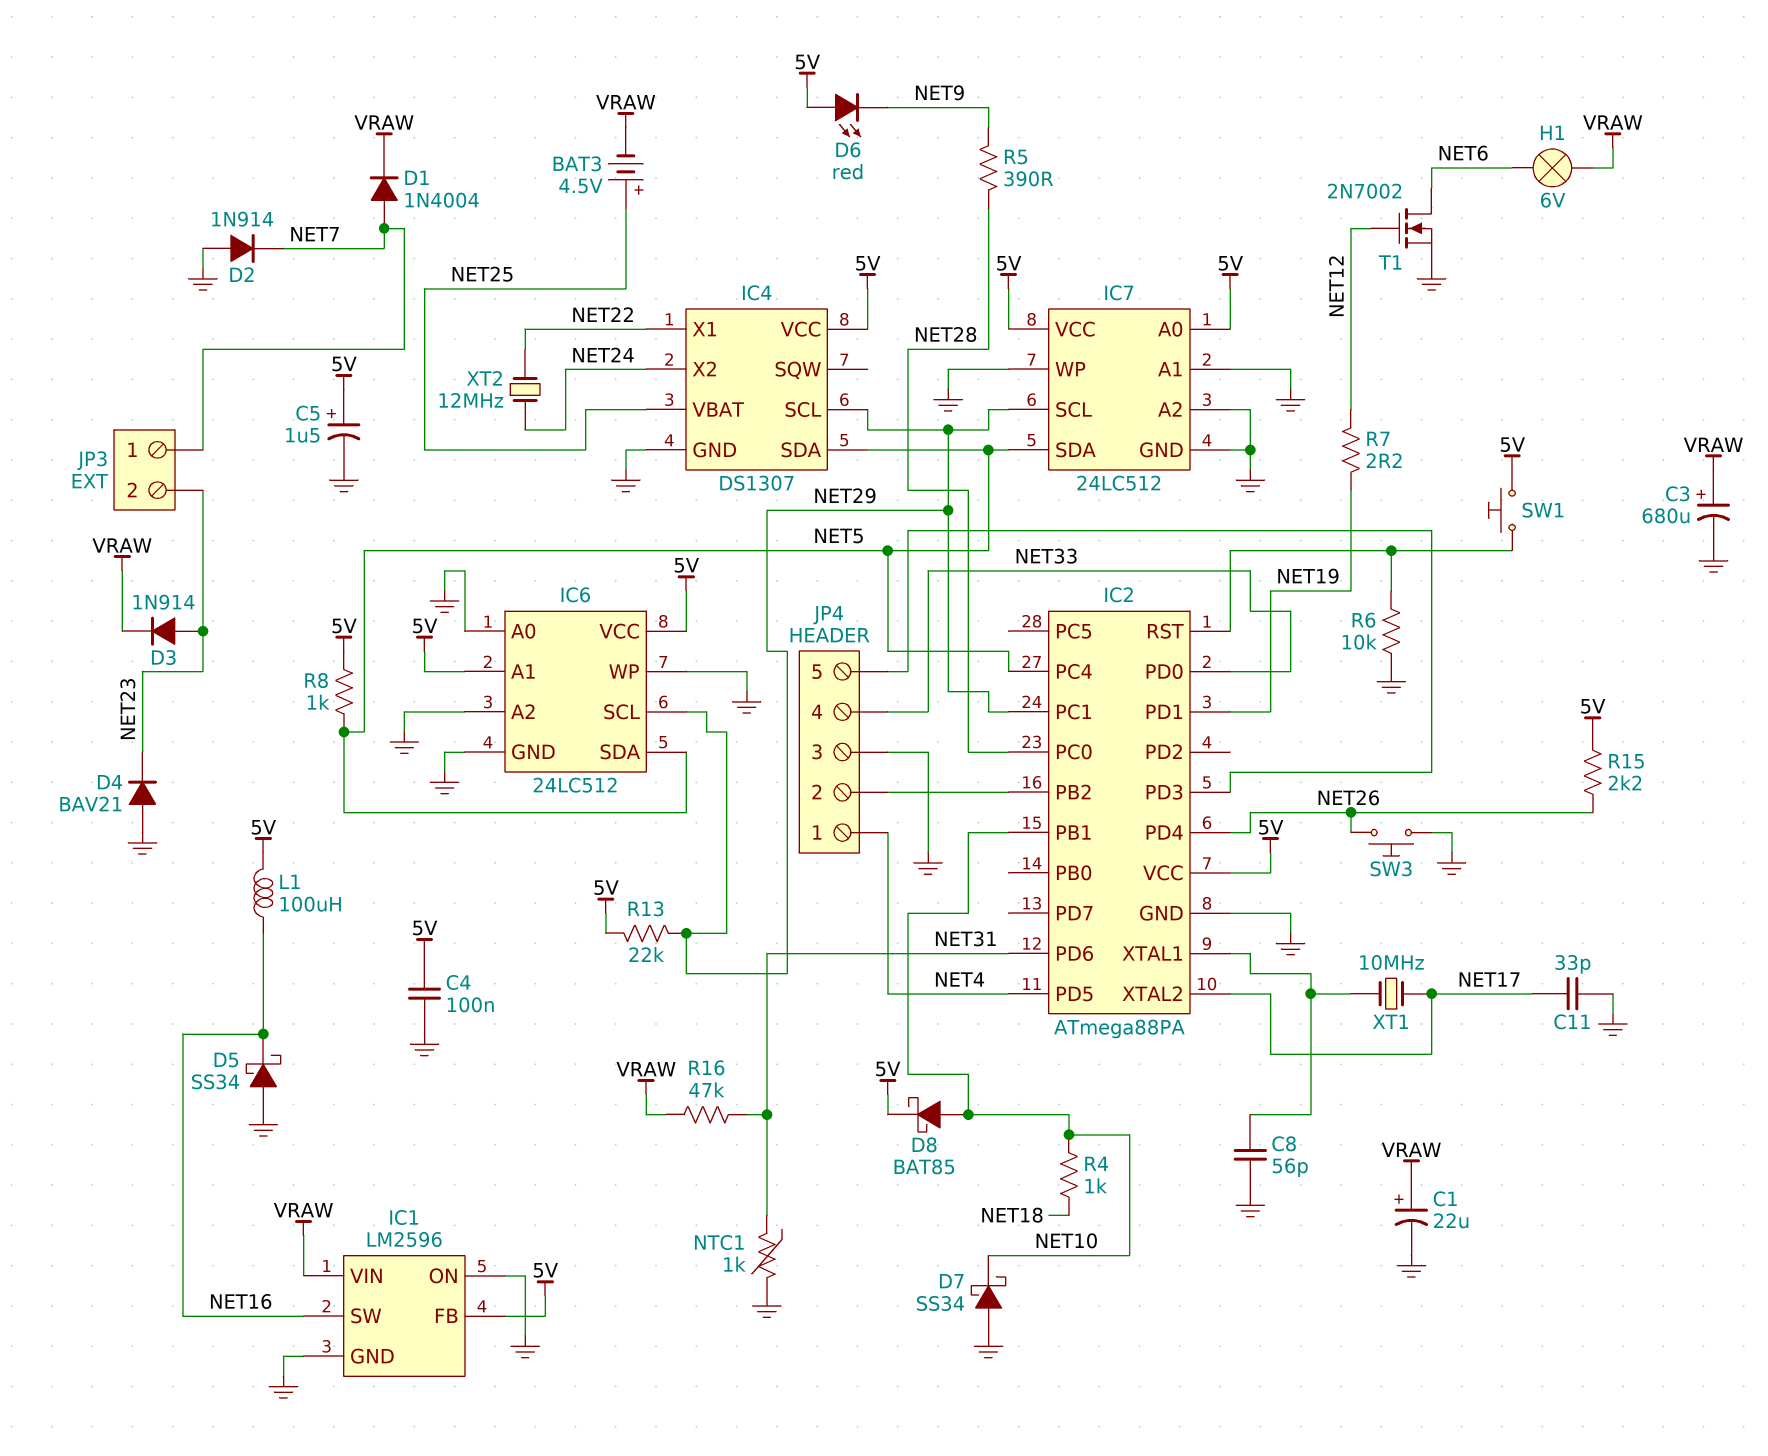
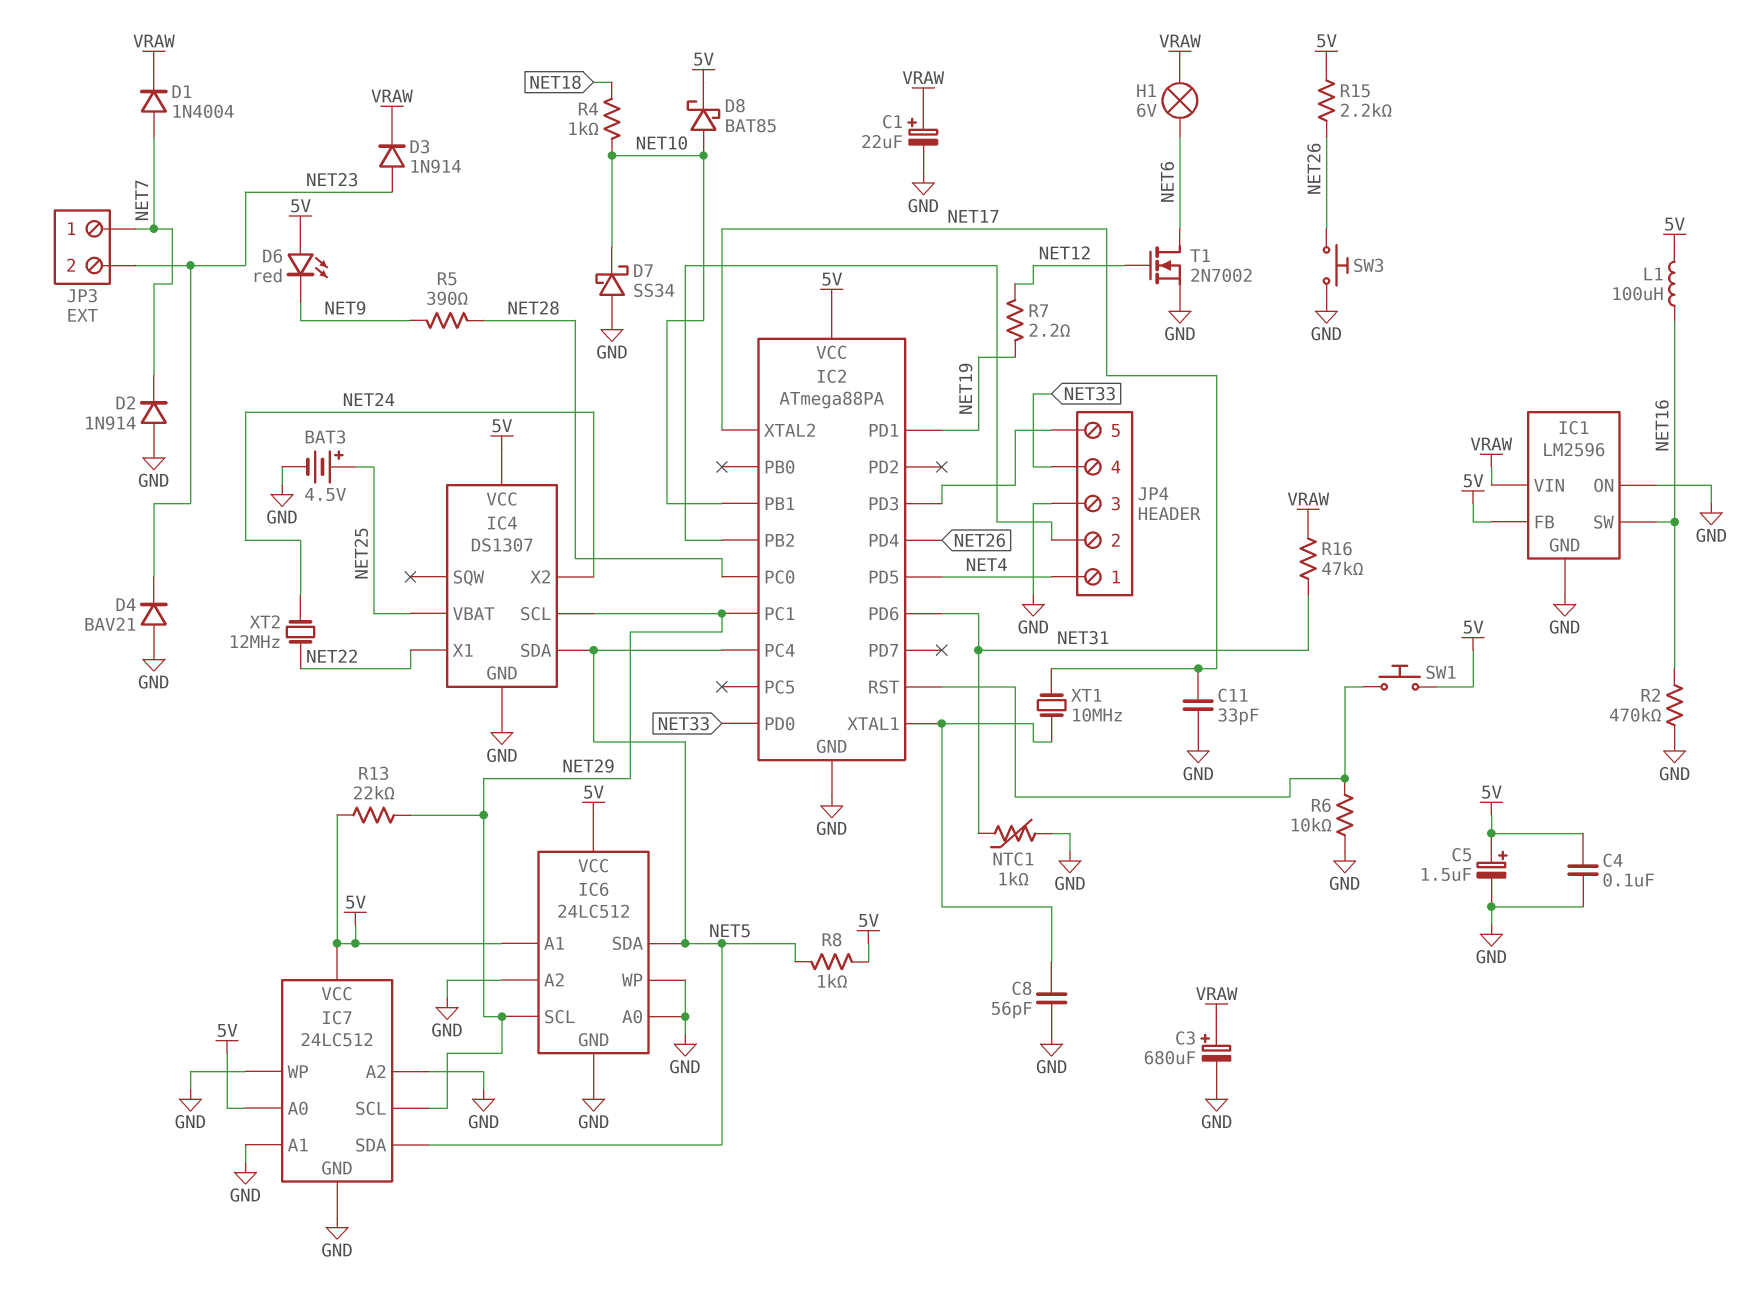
BAT3: 4.5V (plus NET25, minus VRAW) -> 4.5V (plus NET25, minus GND)
D5: schottky SS34 (A GND, K NET16) -> none
R2: none -> 470k (GND, NET16)

